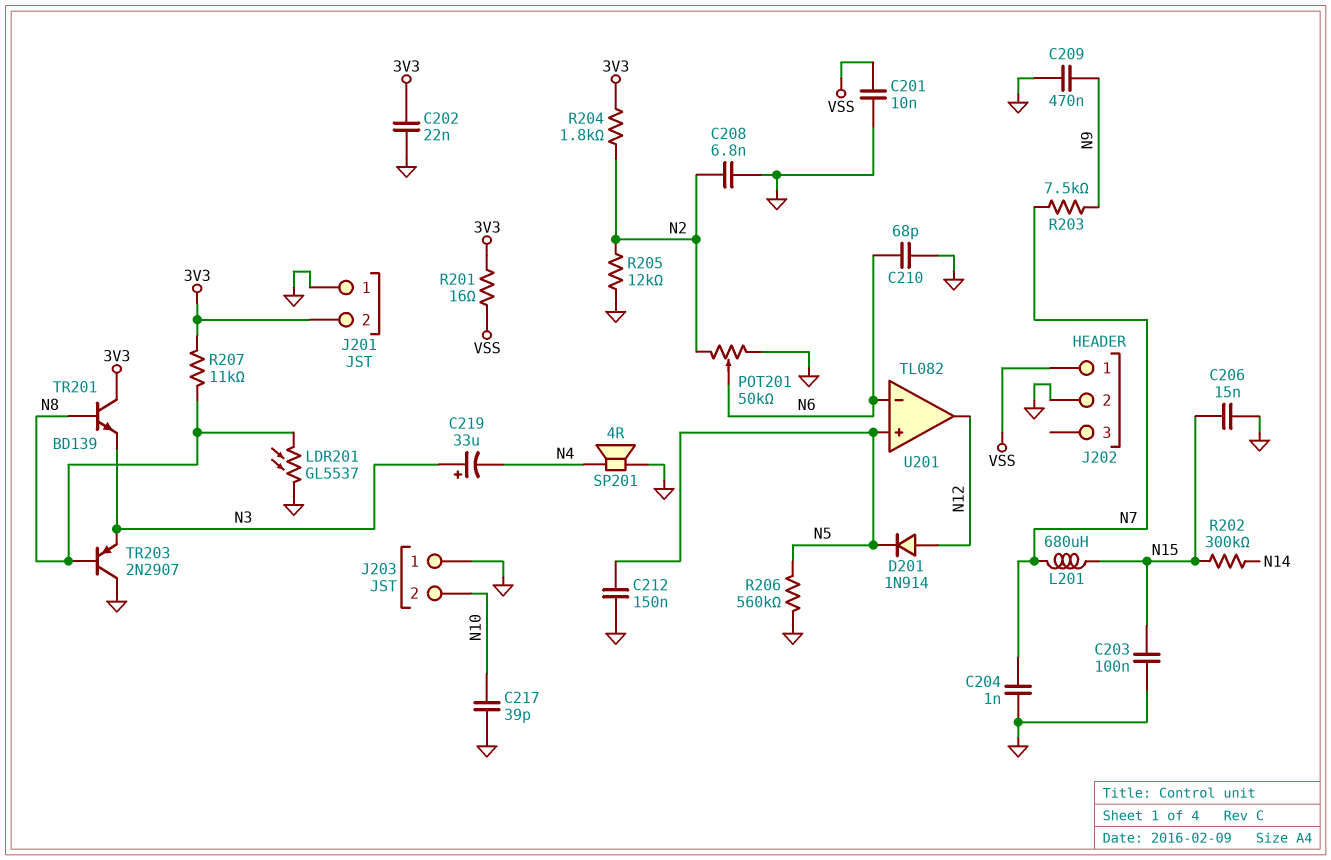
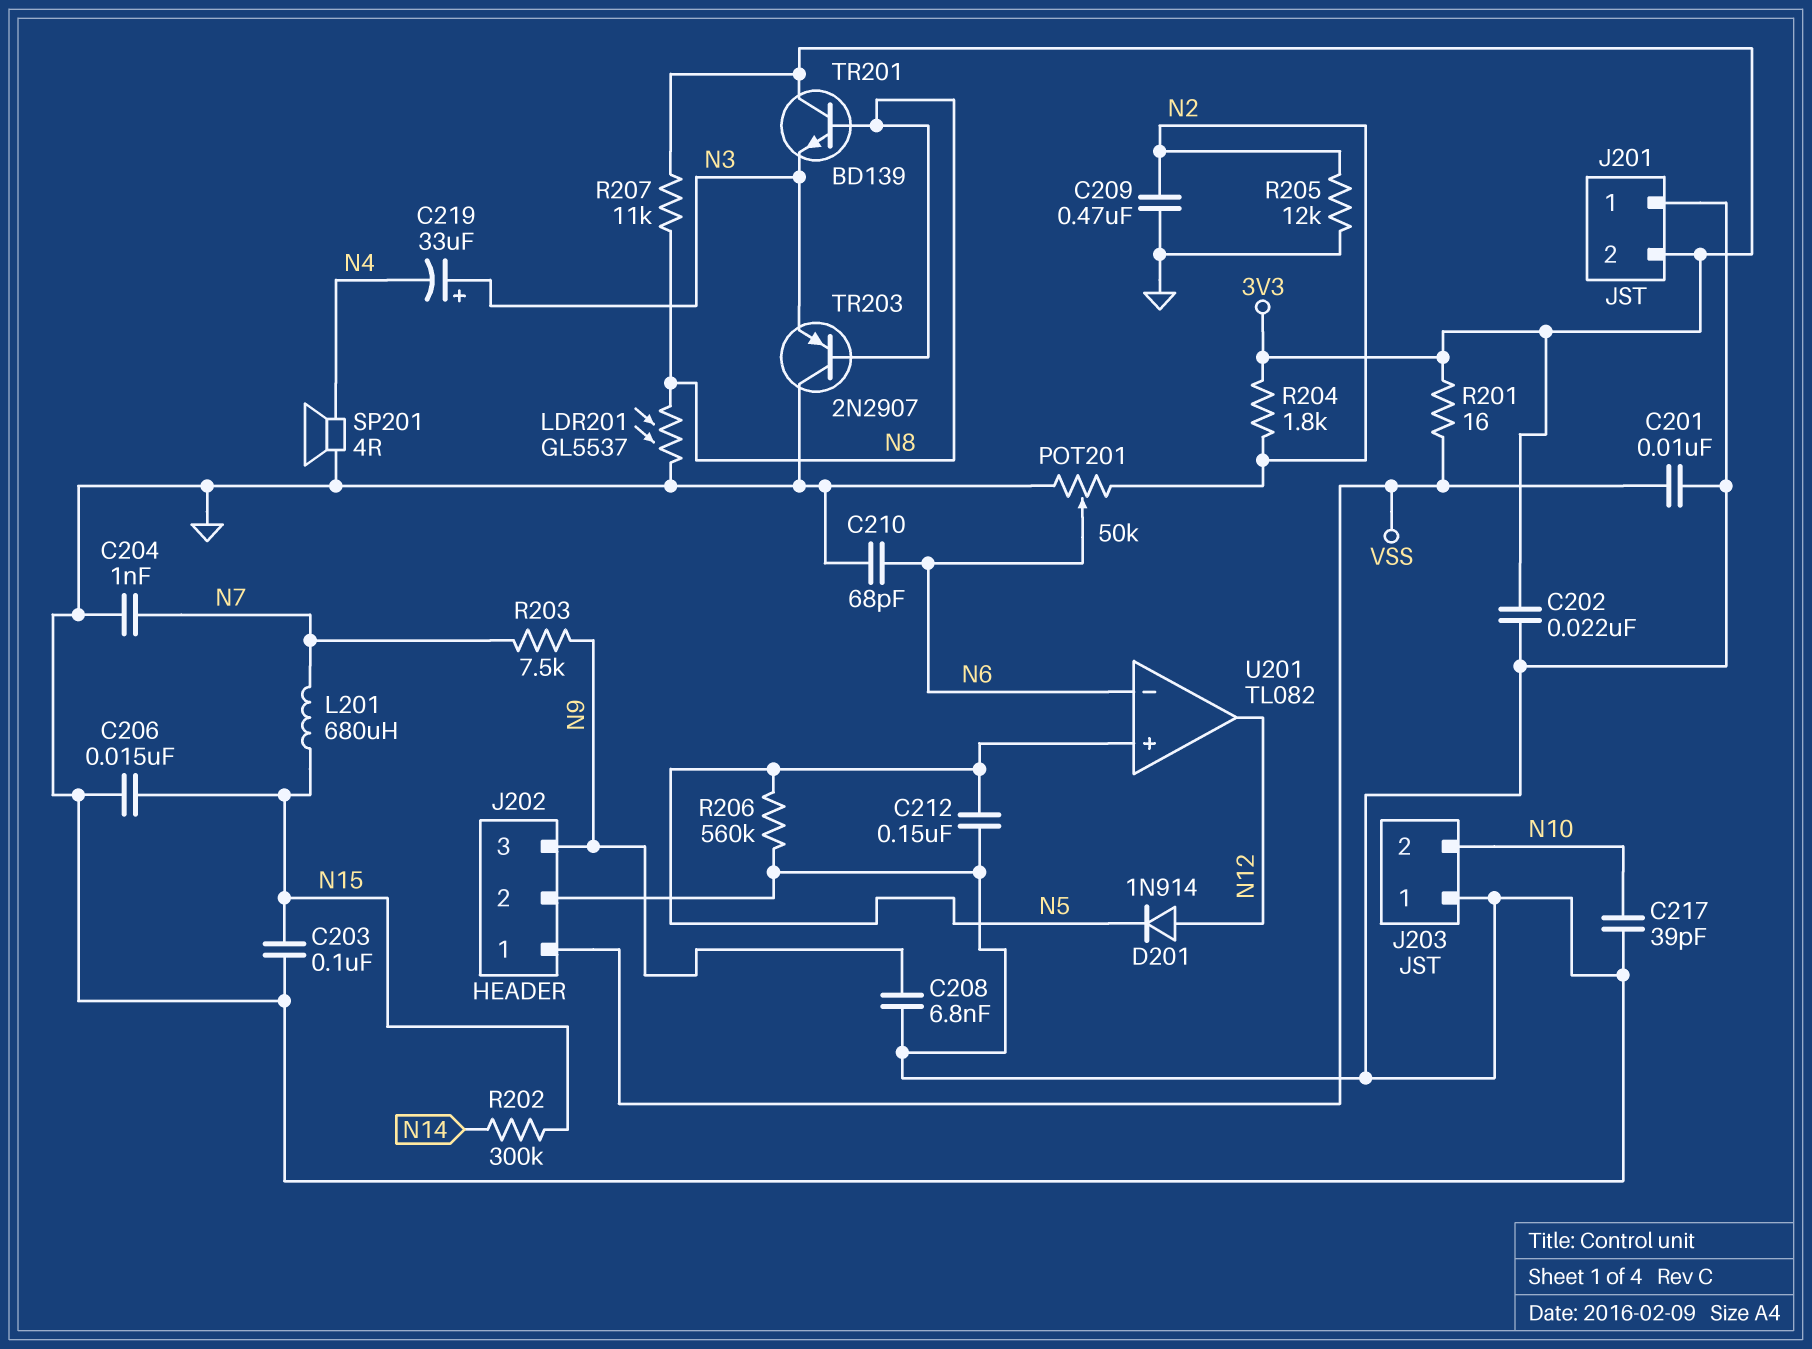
C208: 6.8nF (GND, N2) -> 6.8nF (GND, N9)
C209: 470nF (GND, N9) -> 470nF (GND, N2)
J202 pin 3: none -> N9

